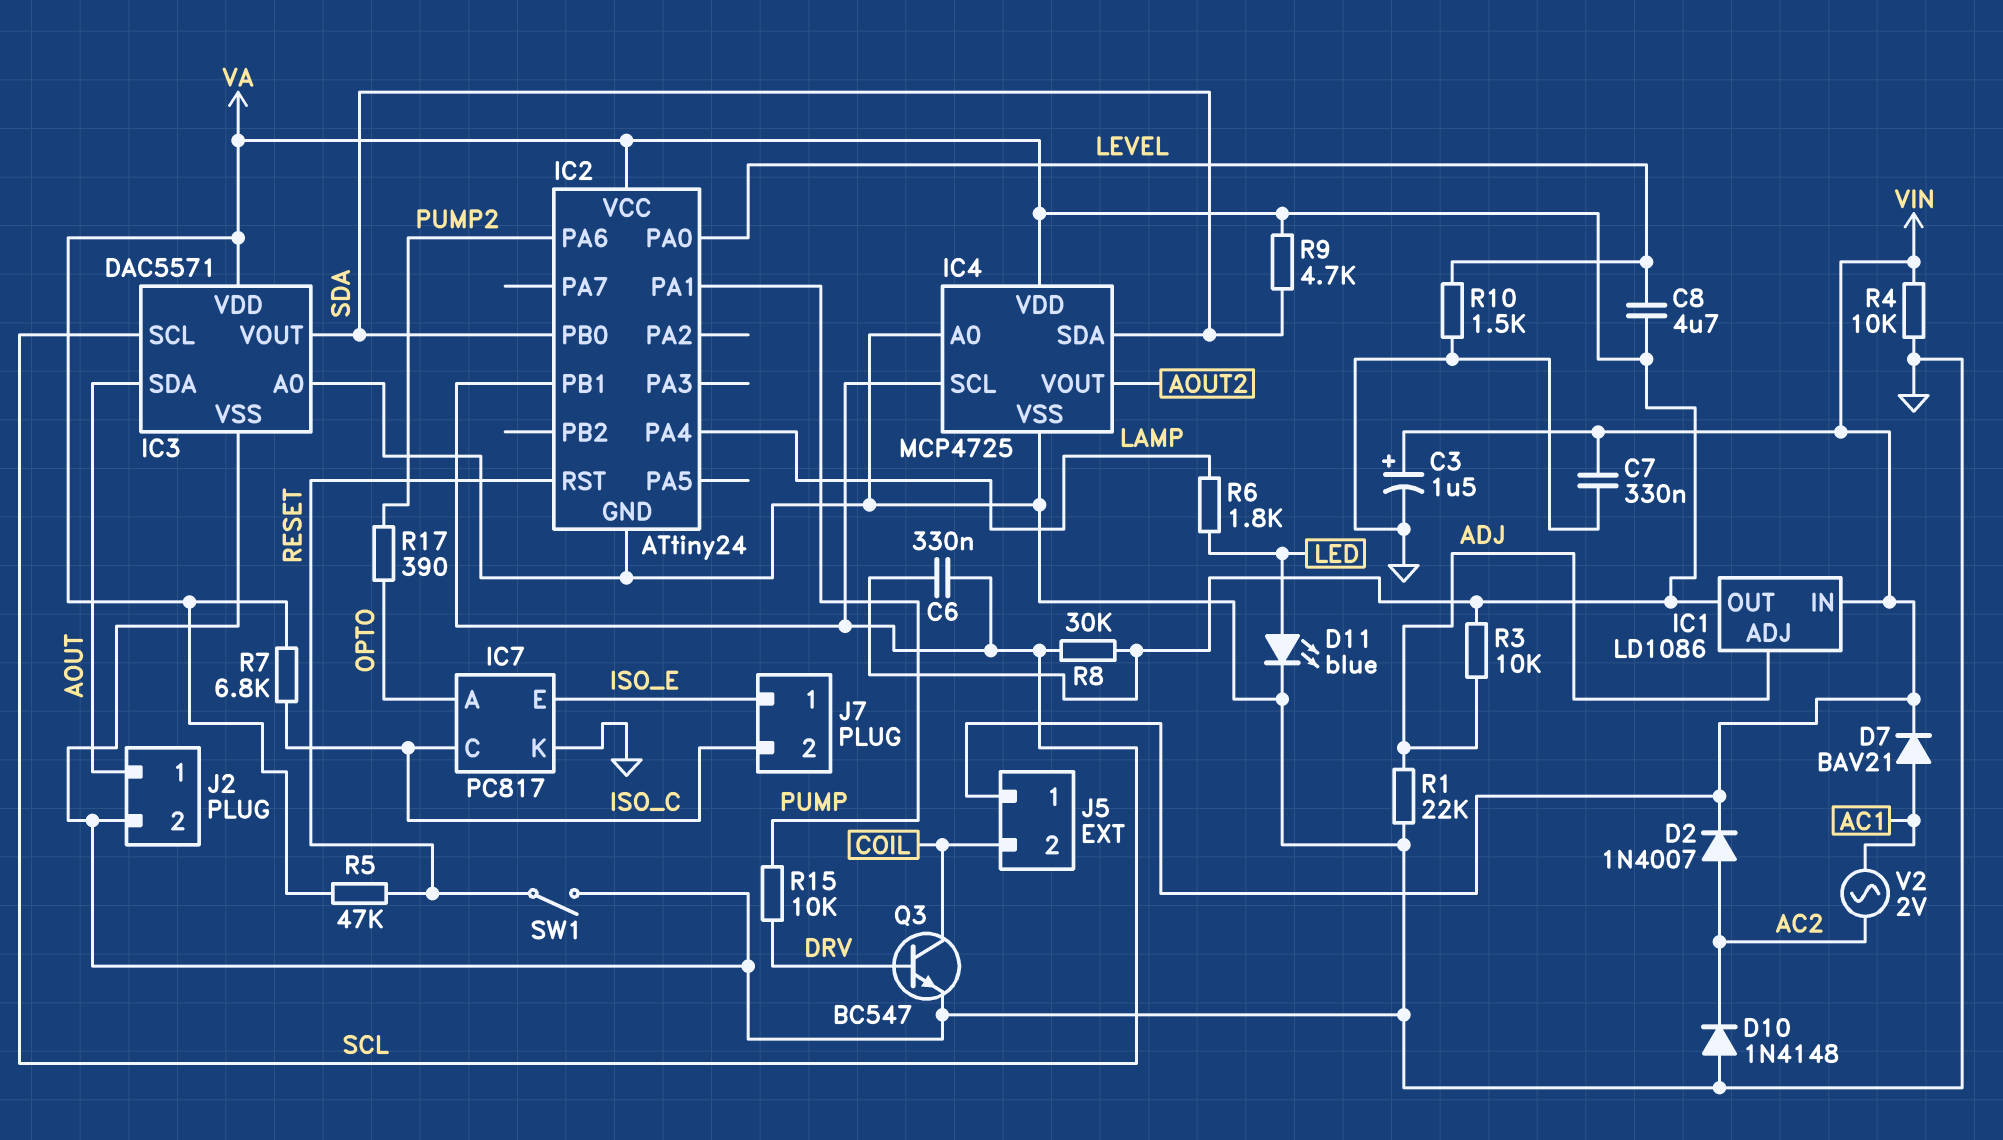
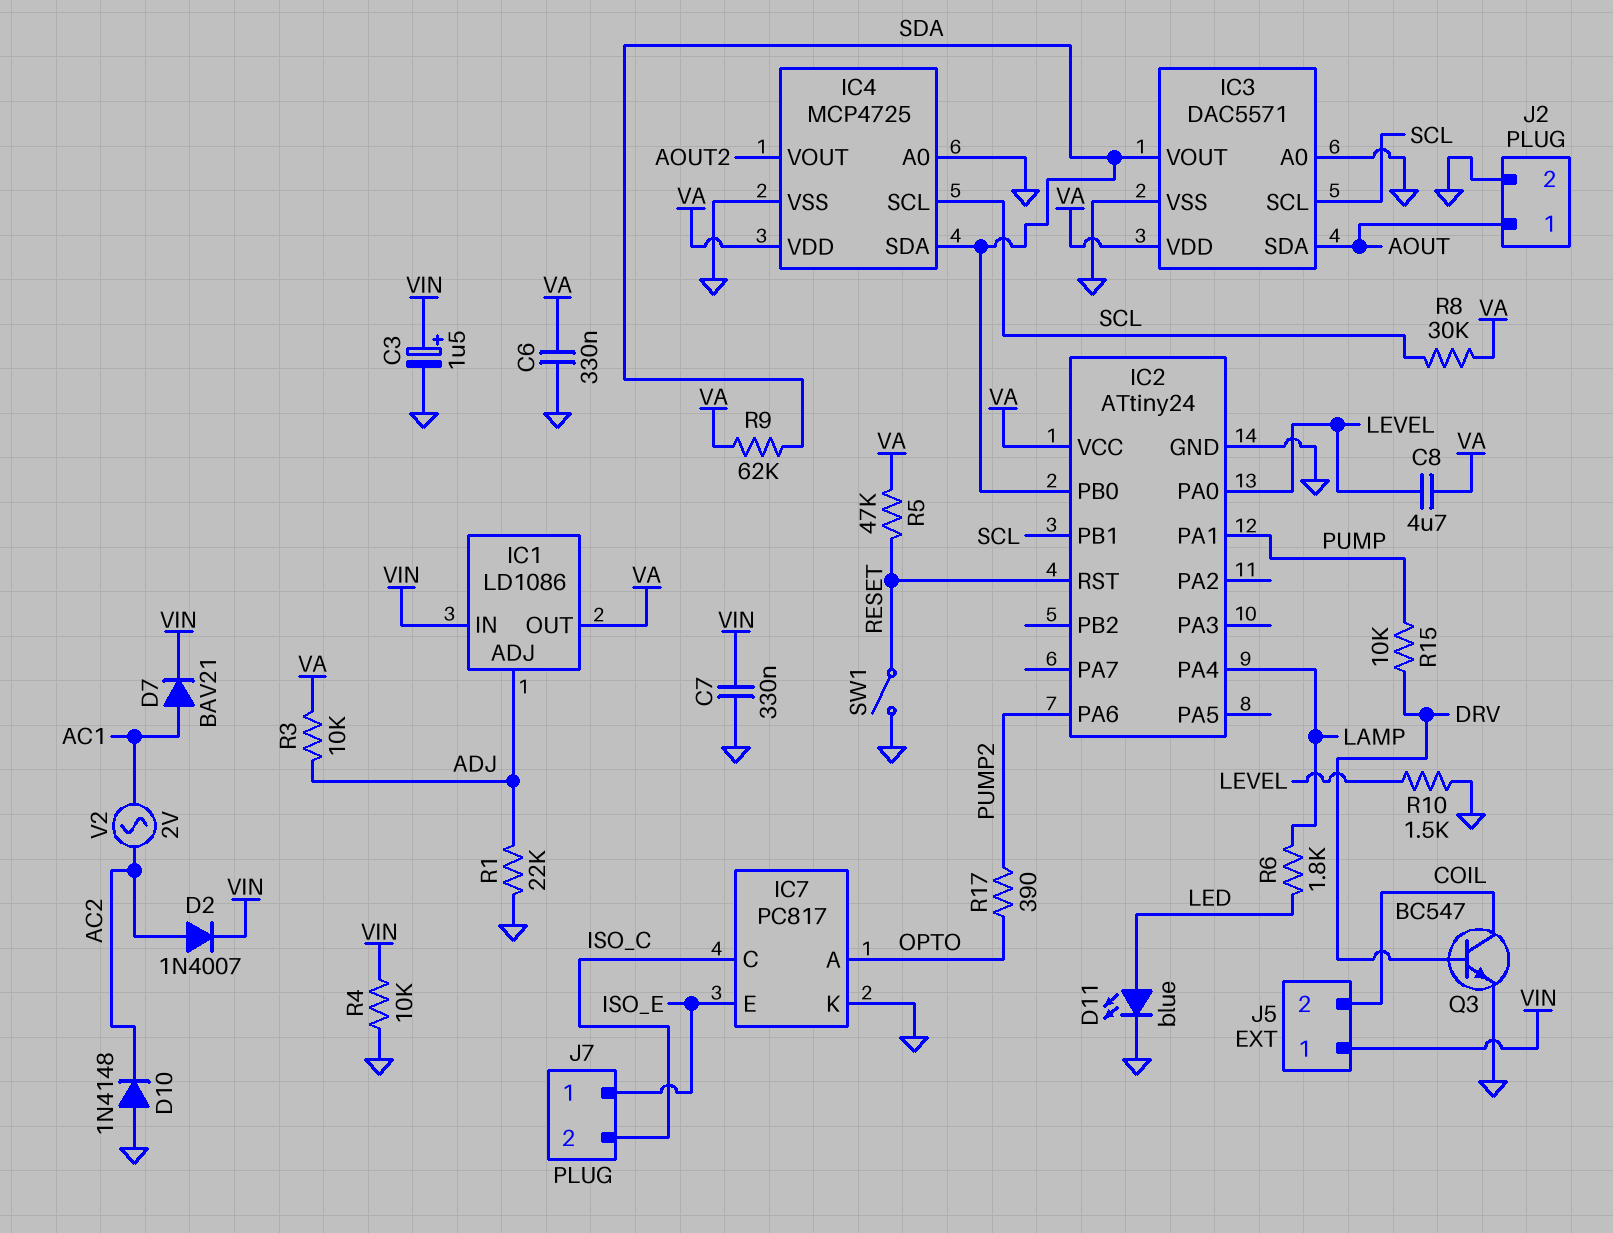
C6: 330nF (SCL, VA) -> 330nF (GND, VA)
R7: 6.8k (ISO_C, VA) -> none
R9: 4.7k (SDA, VA) -> 62k (SDA, VA)

